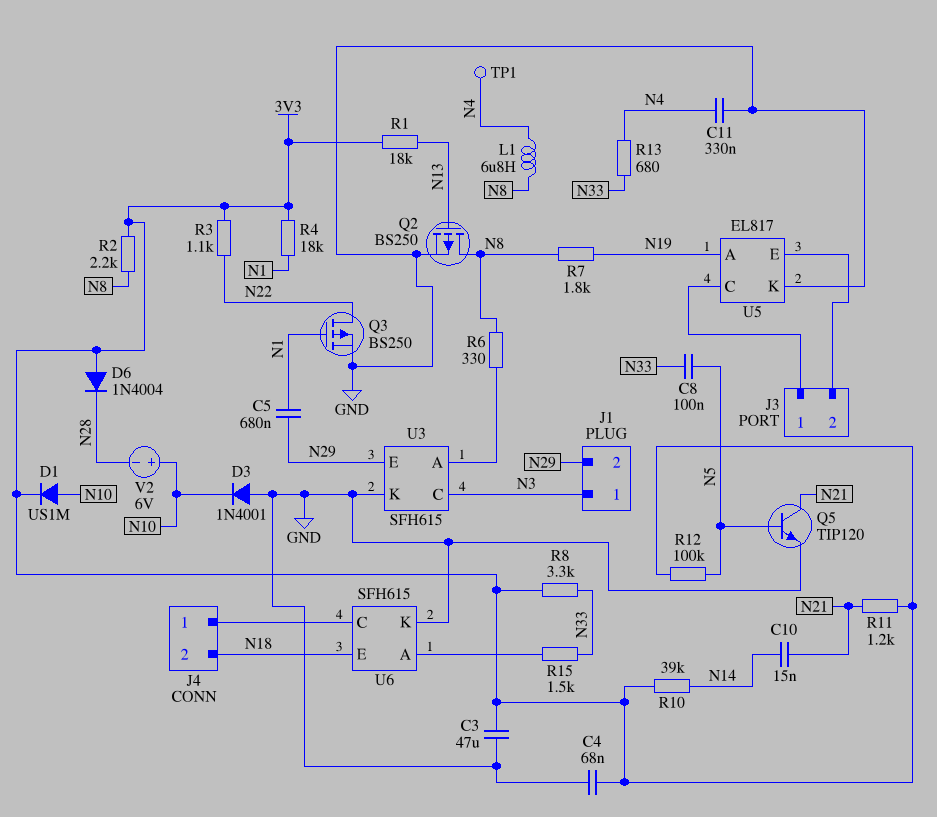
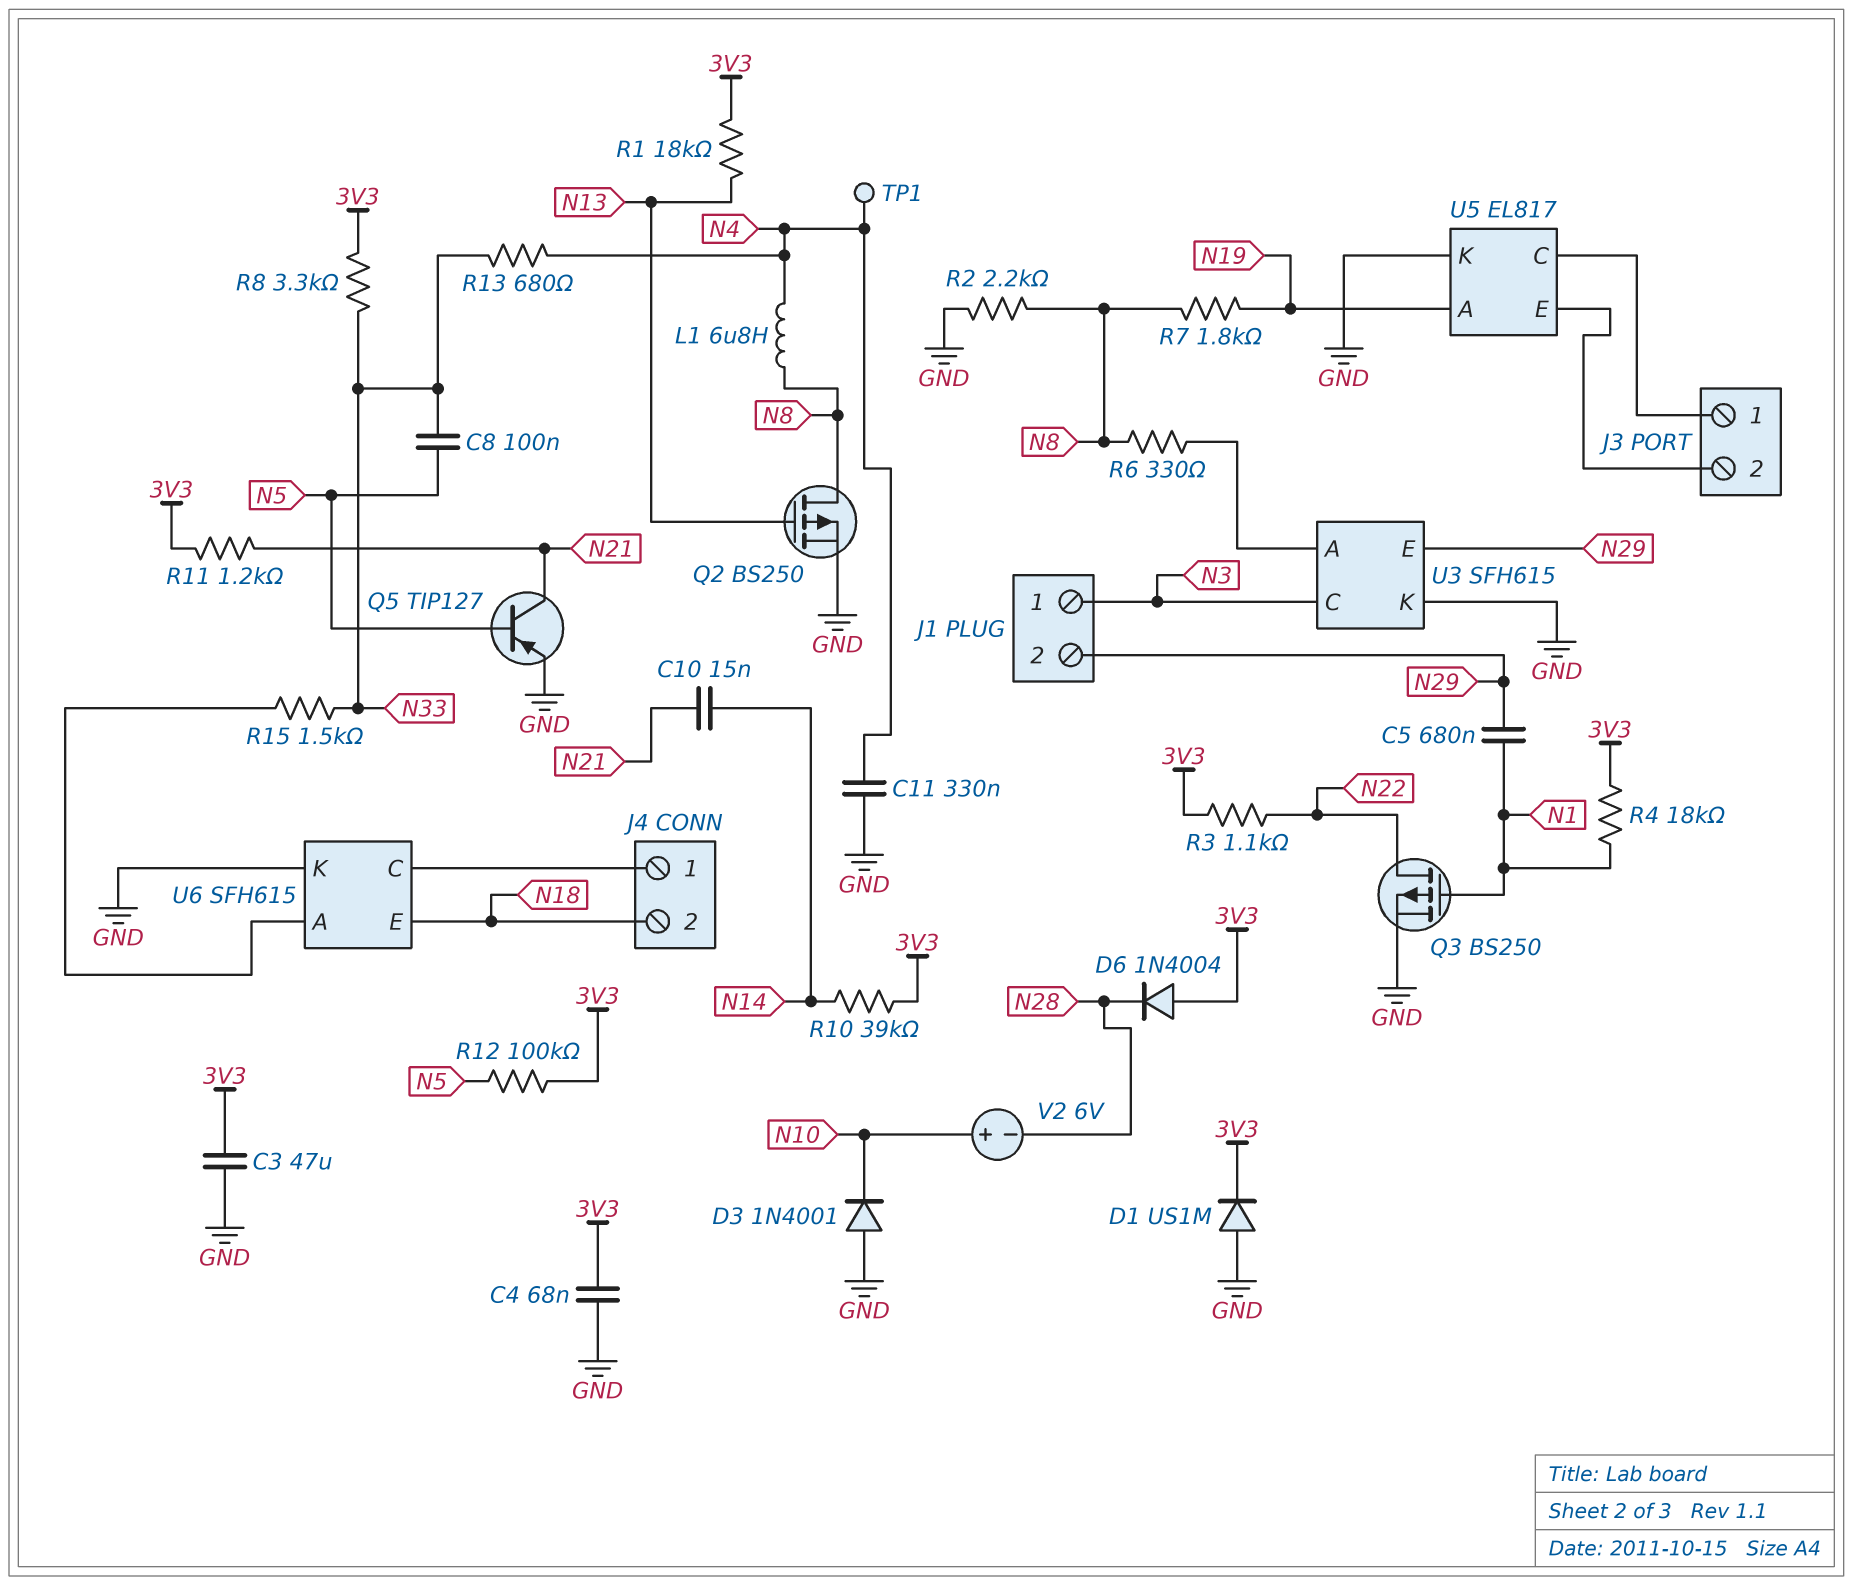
D1: diode US1M (A N10, K 3V3) -> diode US1M (A GND, K 3V3)
Q5: NPN TIP120 (B N5, C N21, E GND) -> PNP TIP127 (B N5, C N21, E GND)
R2: 2.2k (3V3, N8) -> 2.2k (GND, N8)

